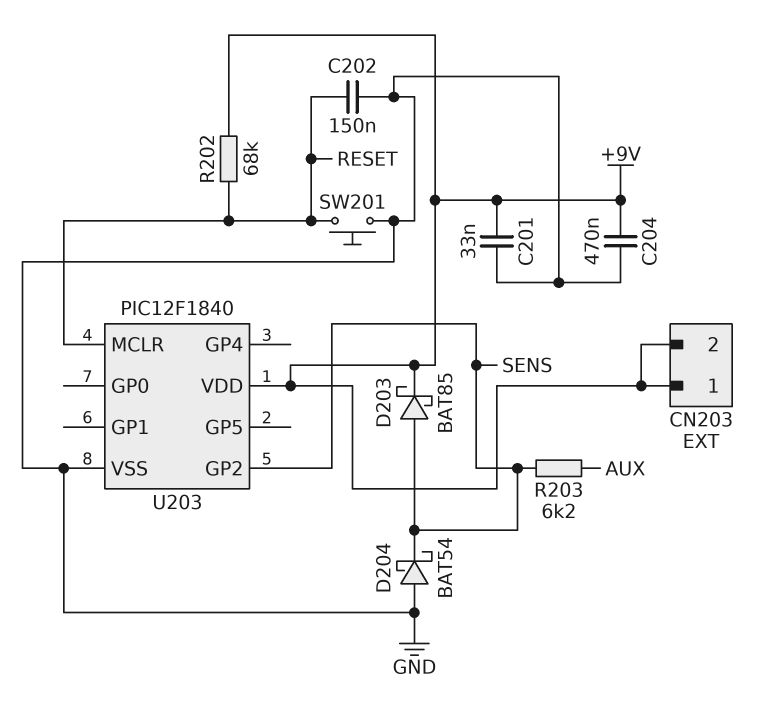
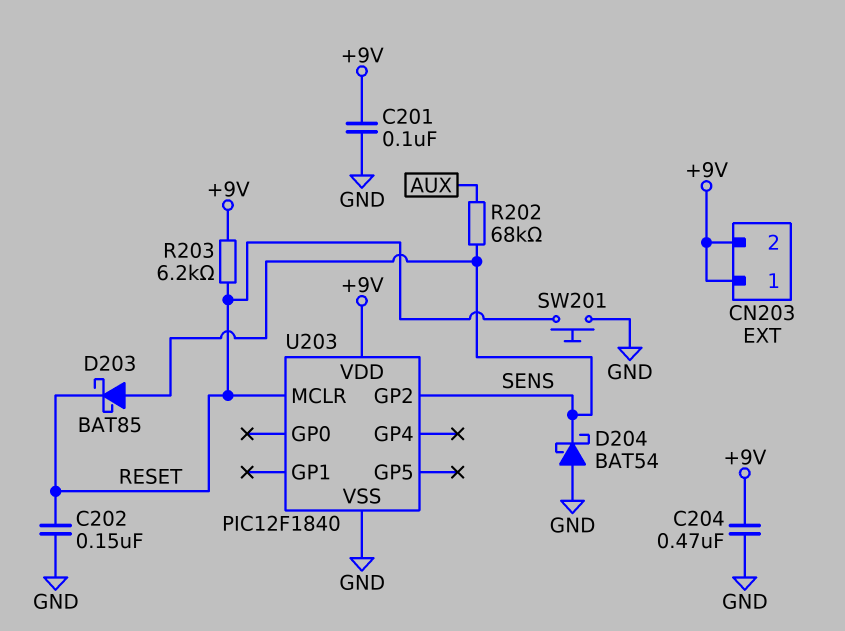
C201: 33nF (+9V, GND) -> 100nF (+9V, GND)
D203: schottky BAT85 (A SENS, K +9V) -> schottky BAT85 (A SENS, K RESET)
R202: 68k (+9V, RESET) -> 68k (AUX, SENS)
R203: 6.2k (AUX, SENS) -> 6.2k (+9V, RESET)

